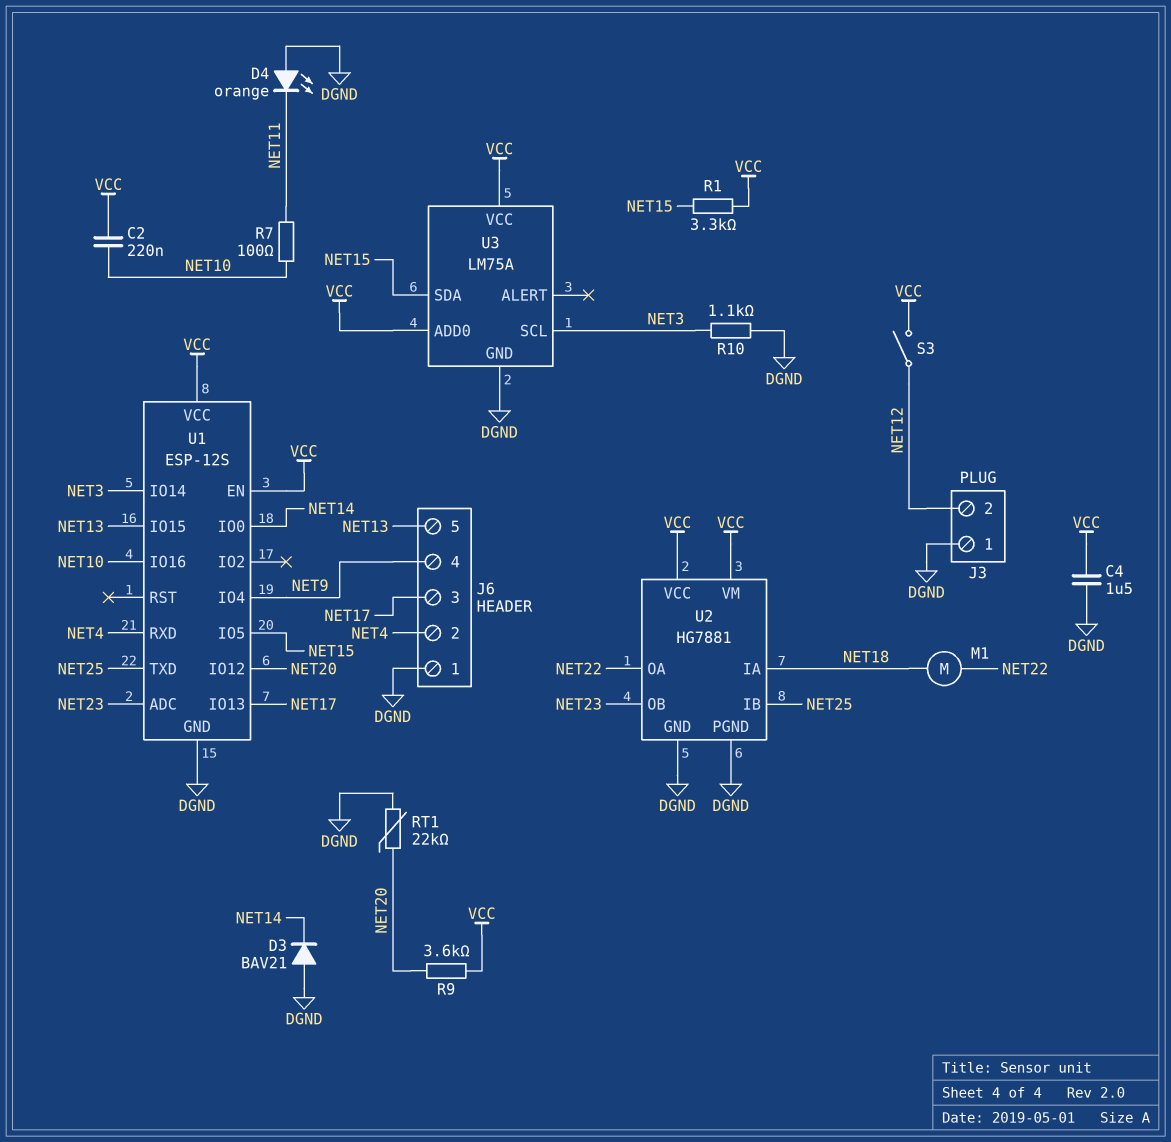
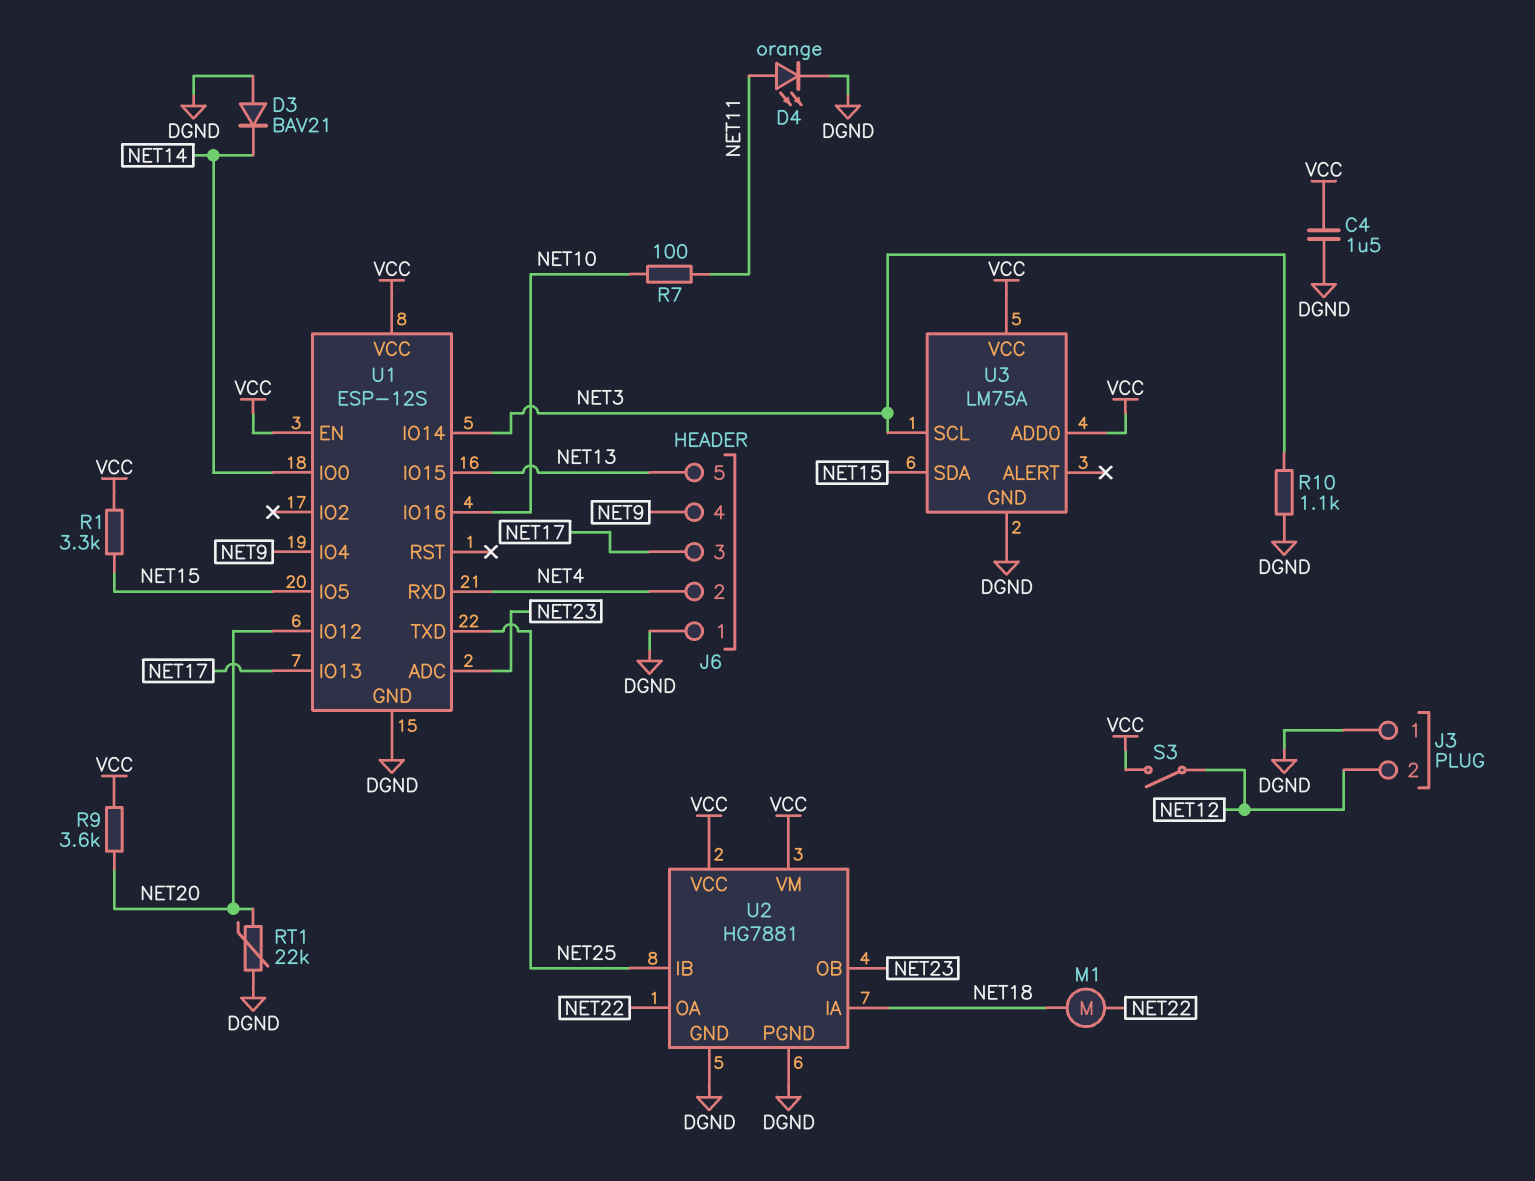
C2: 220nF (NET10, VCC) -> none
D4: LED orange (A DGND, K NET11) -> LED orange (A NET11, K DGND)

